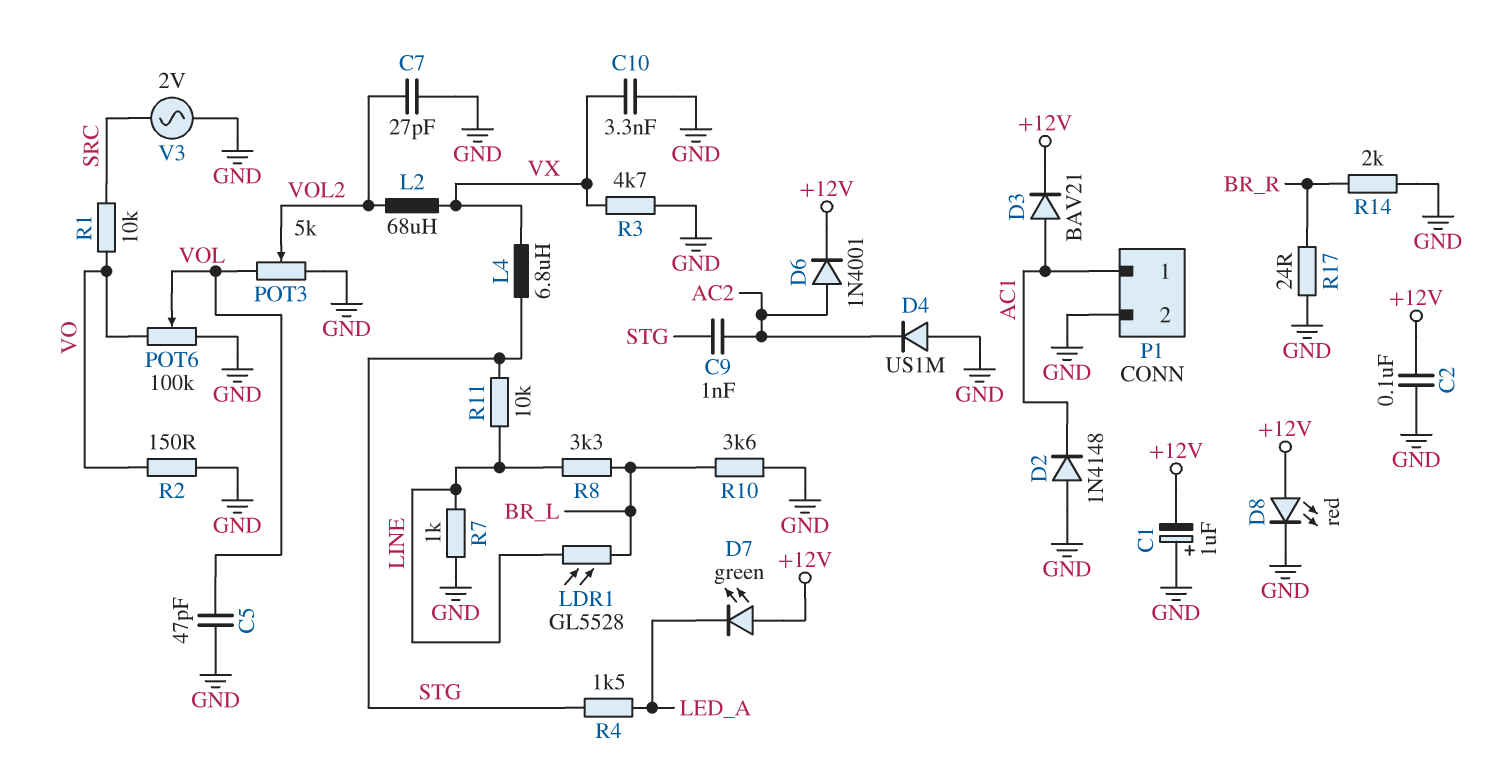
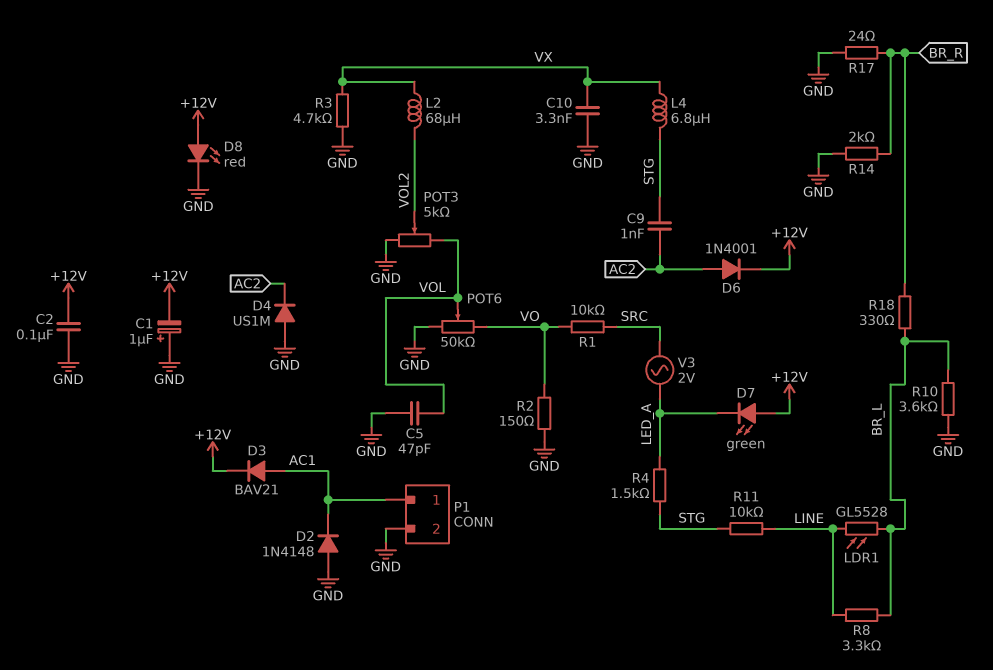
C7: 27pF (GND, VOL2) -> none
POT6: 100k (GND, VO, wiper VOL) -> 50k (GND, VO, wiper VOL)
R7: 1k (GND, LINE) -> none
R18: none -> 330 (BR_L, BR_R)
V3: AC 2V (GND, SRC) -> AC 2V (LED_A, SRC)

